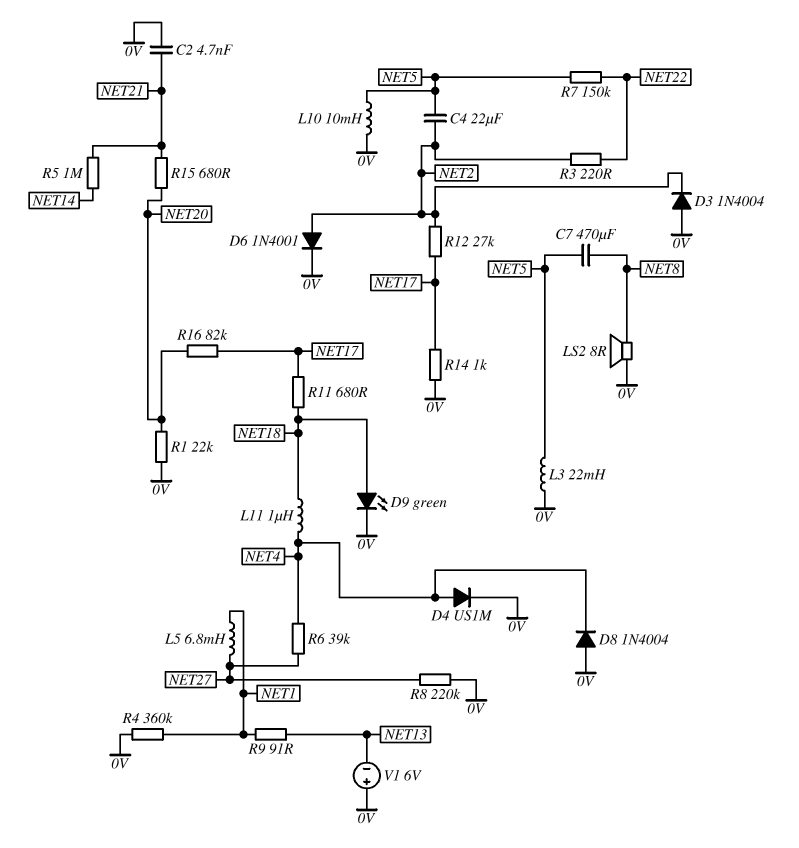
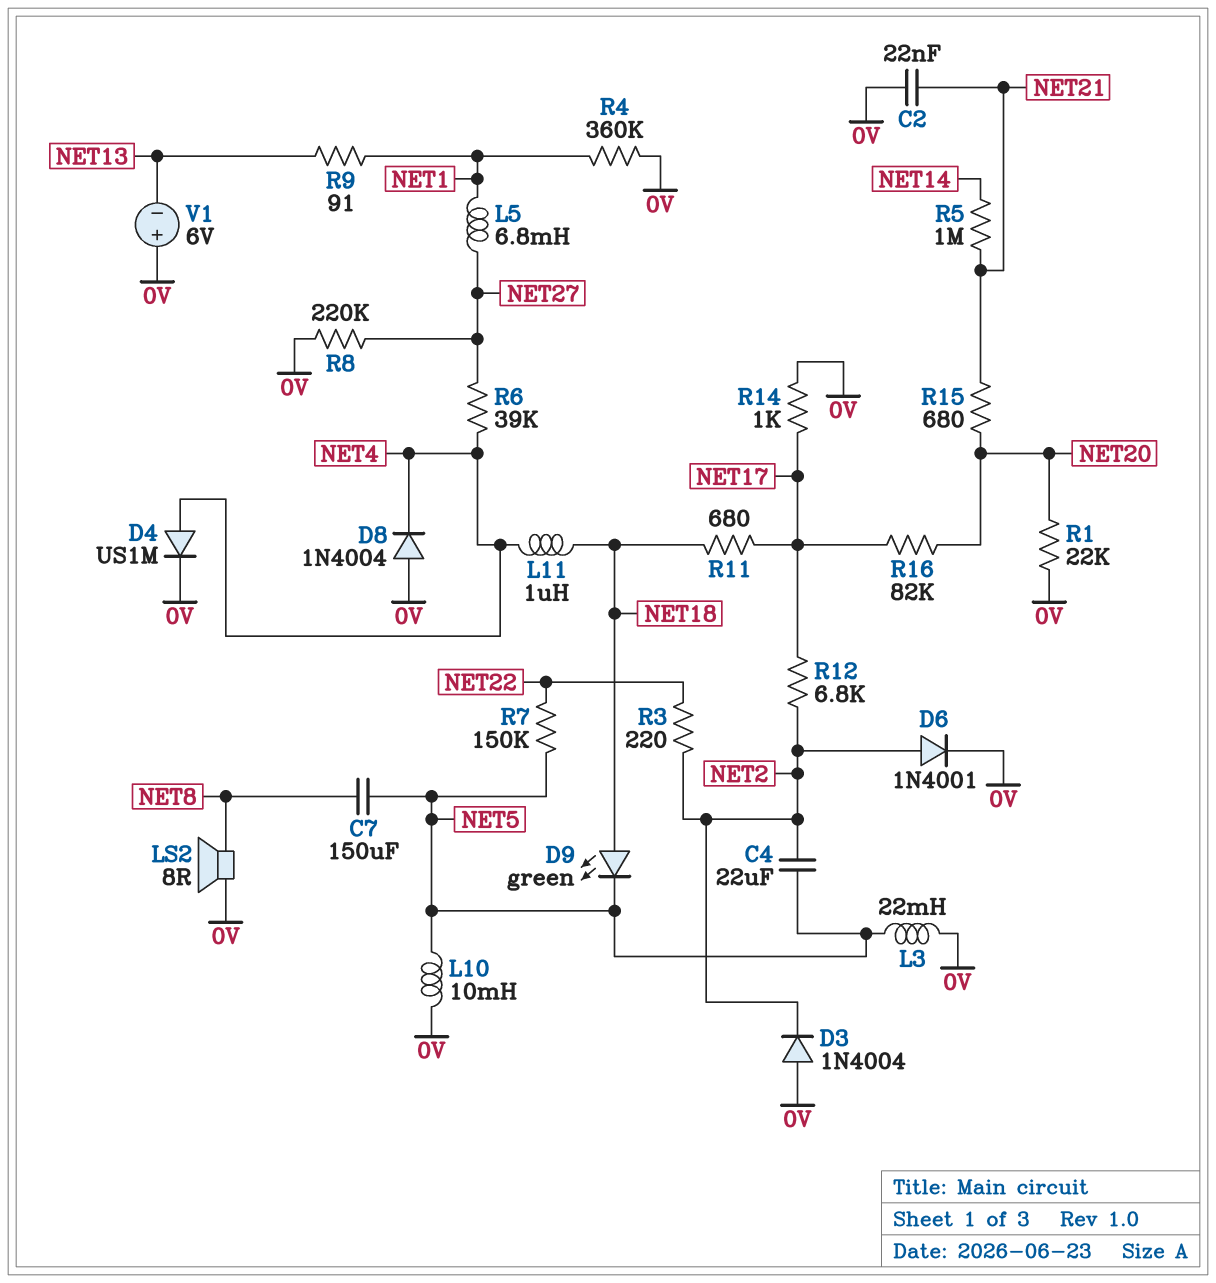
C2: 4.7nF (0V, NET21) -> 22nF (0V, NET21)
C7: 470uF (NET5, NET8) -> 150uF (NET5, NET8)
D9: LED green (A NET18, K 0V) -> LED green (A NET18, K NET5)
R12: 27k (NET2, NET17) -> 6.8k (NET2, NET17)

